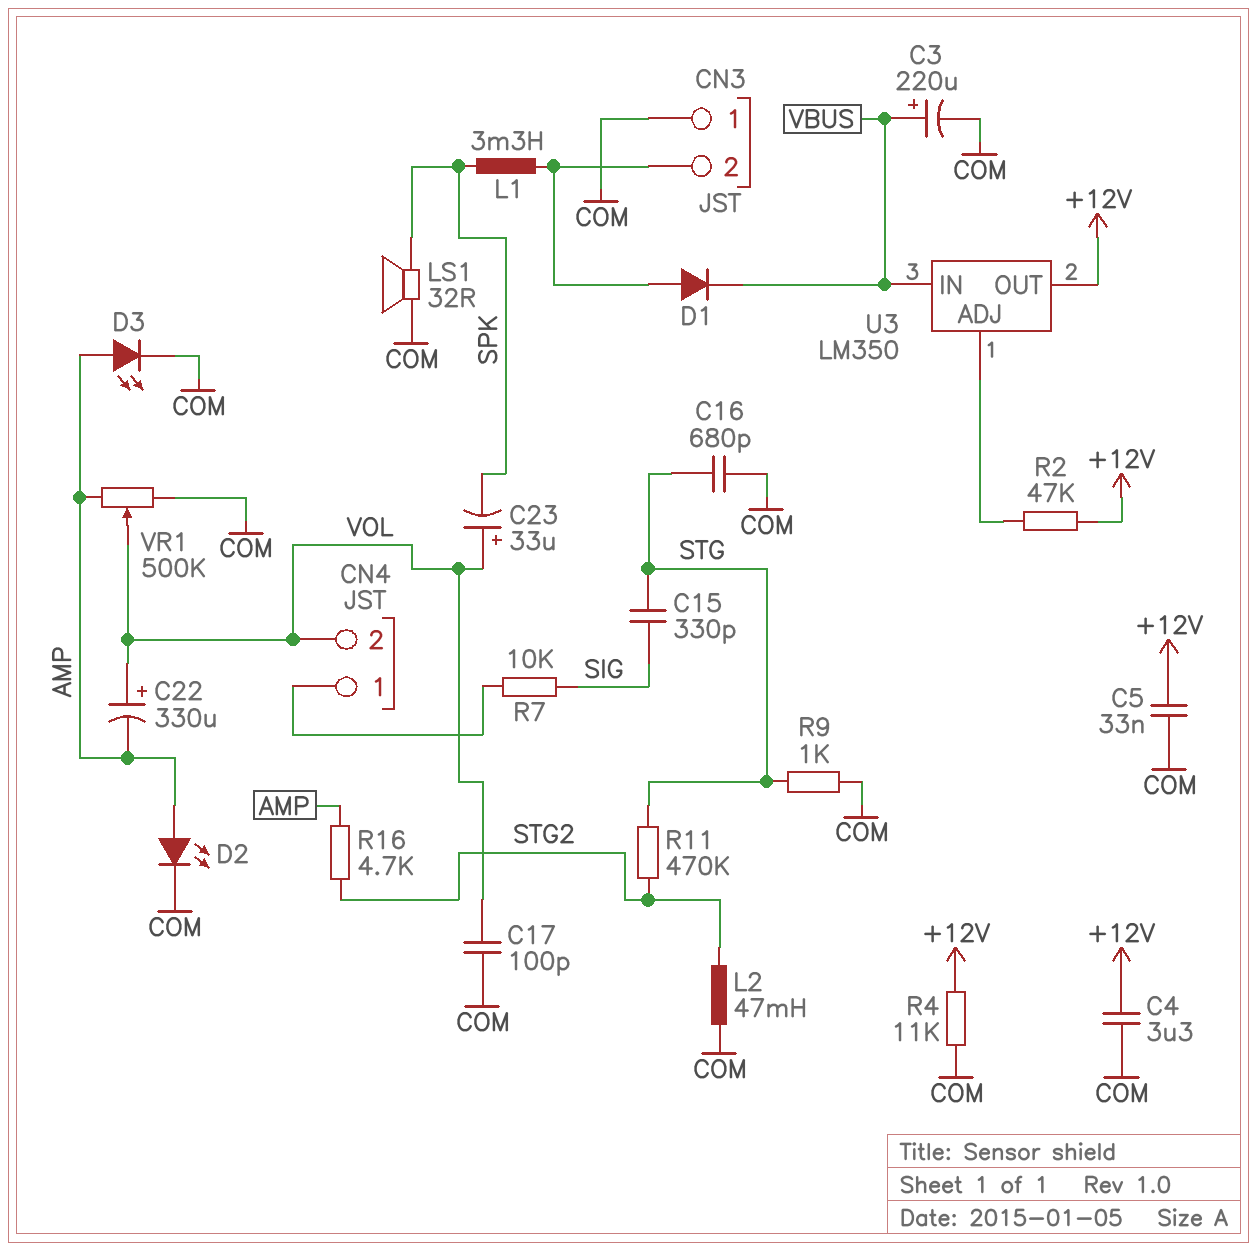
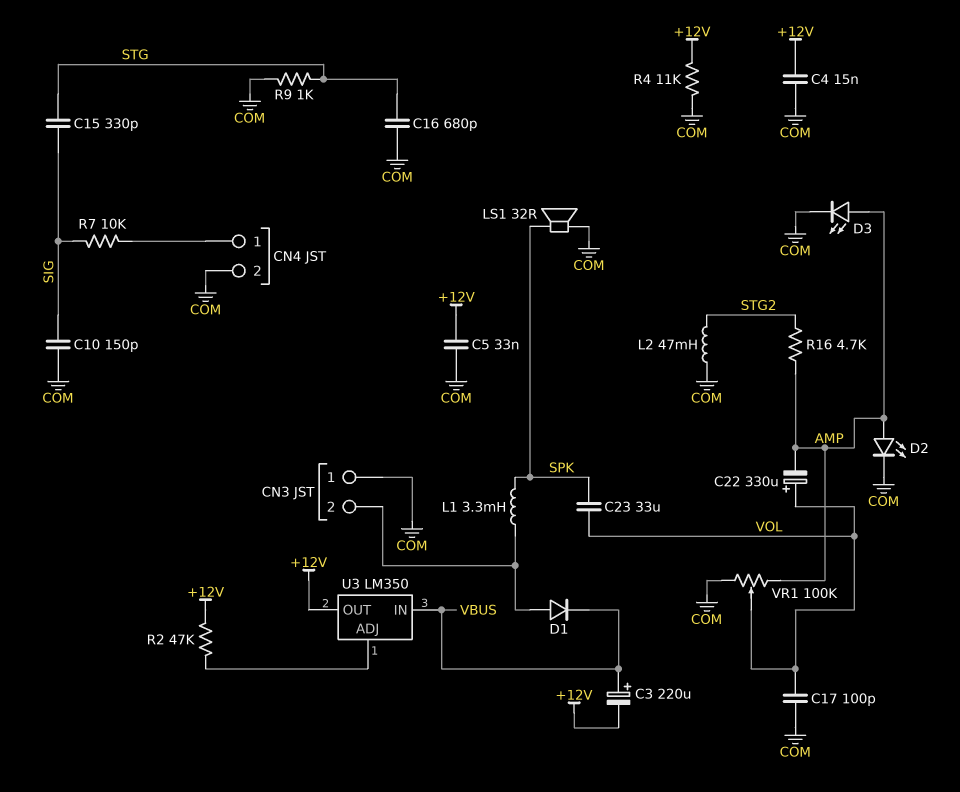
C3: 220uF (plus VBUS, minus COM) -> 220uF (plus VBUS, minus +12V)
C4: 3.3uF (+12V, COM) -> 15nF (+12V, COM)
C10: none -> 150pF (COM, SIG)
C23: 33uF (plus VOL, minus SPK) -> 33uF (SPK, VOL)
CN4 pin 2: VOL -> COM
R11: 470k (STG, STG2) -> none
VR1: 500k (AMP, COM, wiper VOL) -> 100k (AMP, COM, wiper VOL)

